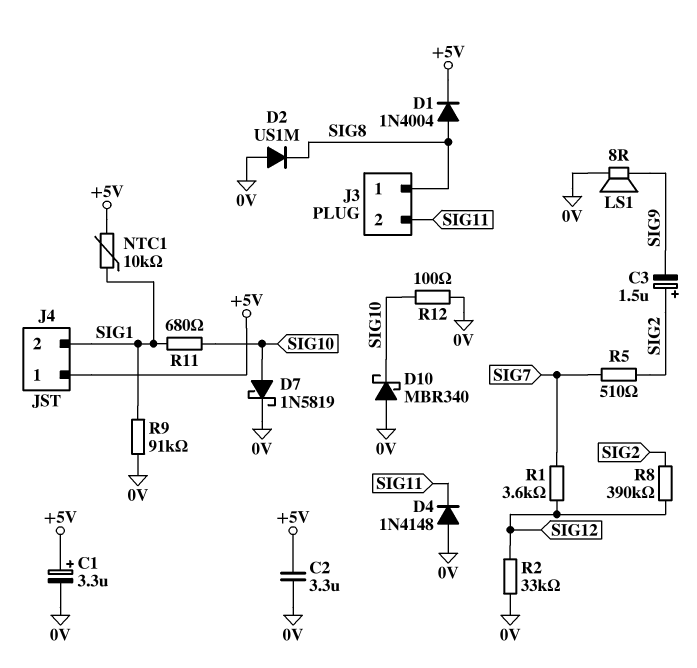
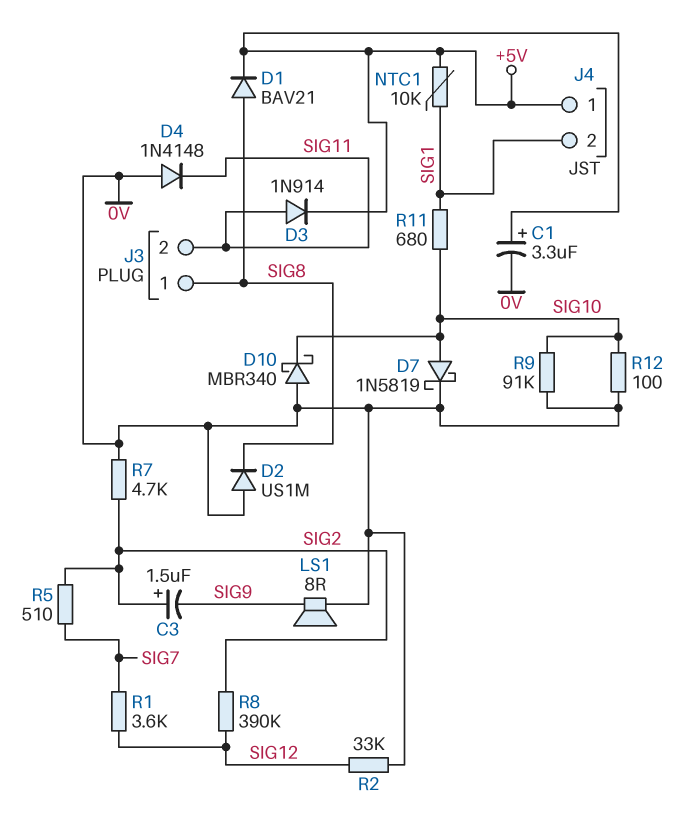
C2: 3.3uF (+5V, 0V) -> none
D1: diode 1N4004 (A SIG8, K +5V) -> diode BAV21 (A SIG8, K +5V)
D3: none -> diode 1N914 (A SIG11, K +5V)
R7: none -> 4.7k (0V, SIG2)
R9: 91k (0V, SIG1) -> 91k (0V, SIG10)

